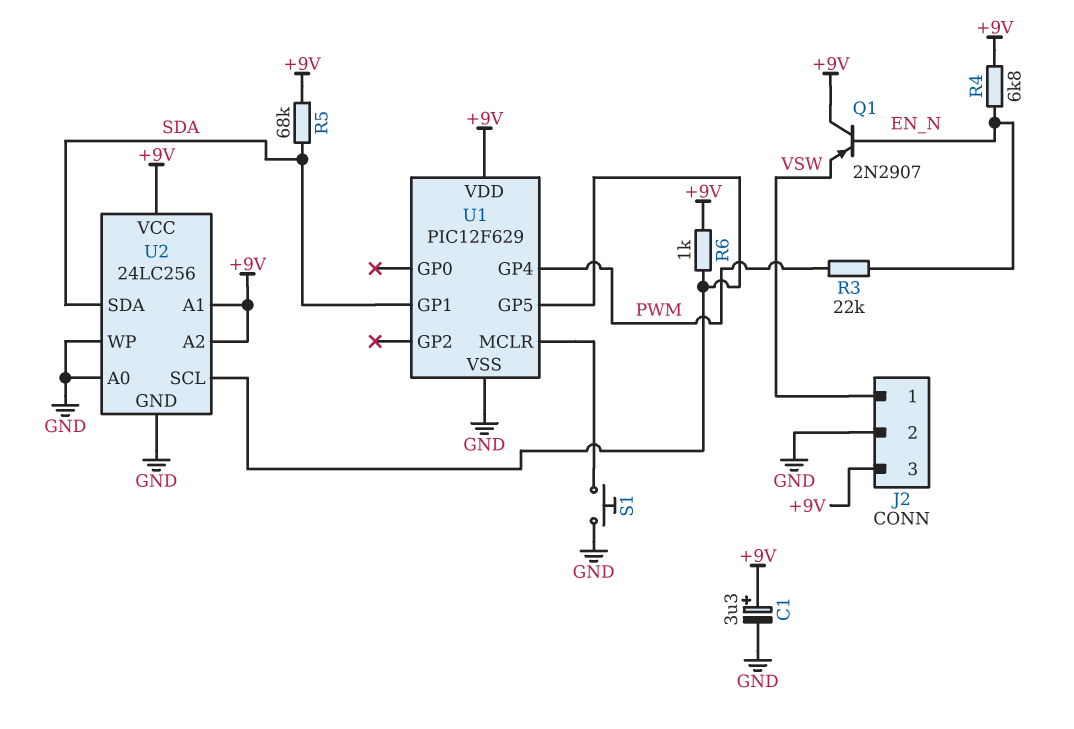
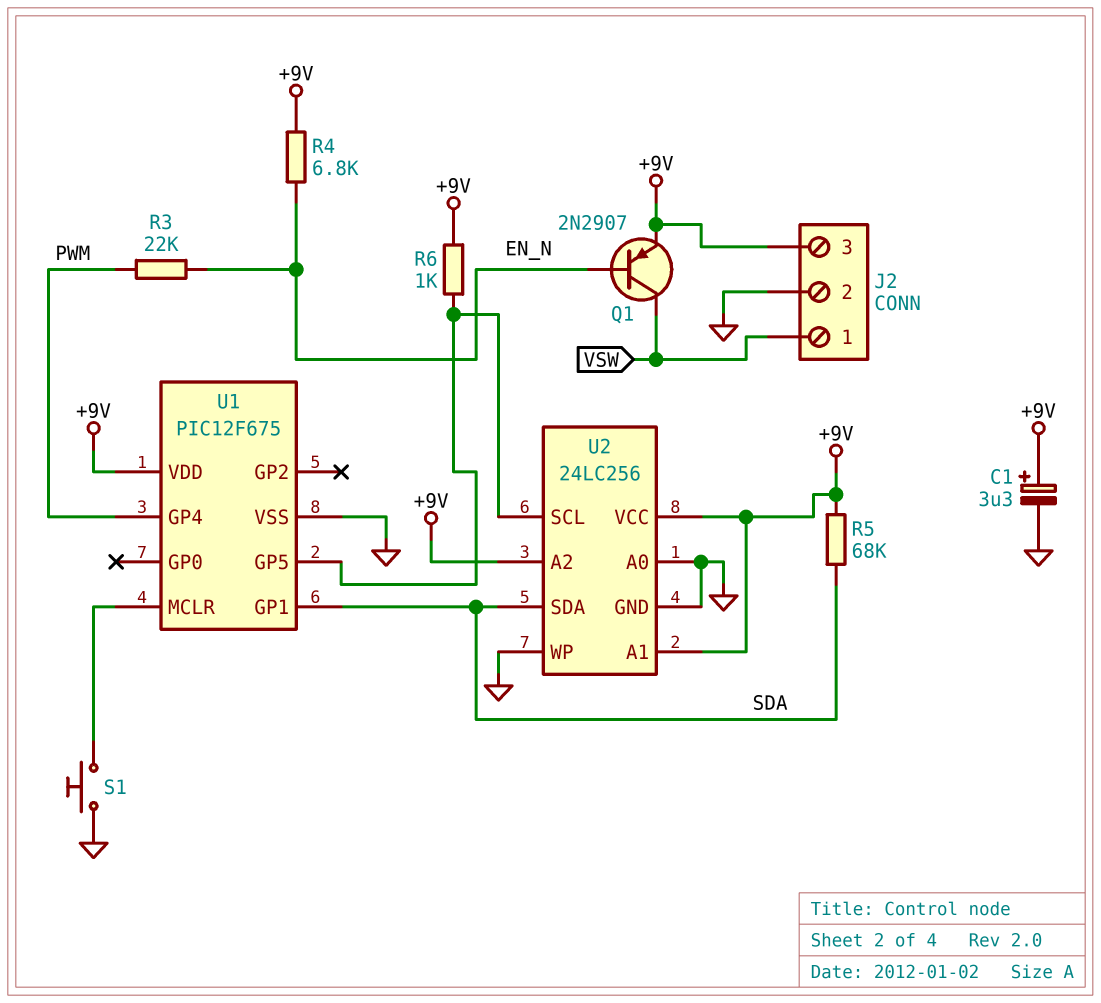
Q1: PNP 2N2907 (B EN_N, C +9V, E VSW) -> PNP 2N2907 (B EN_N, C VSW, E +9V)
U1: PIC12F629 -> PIC12F675

